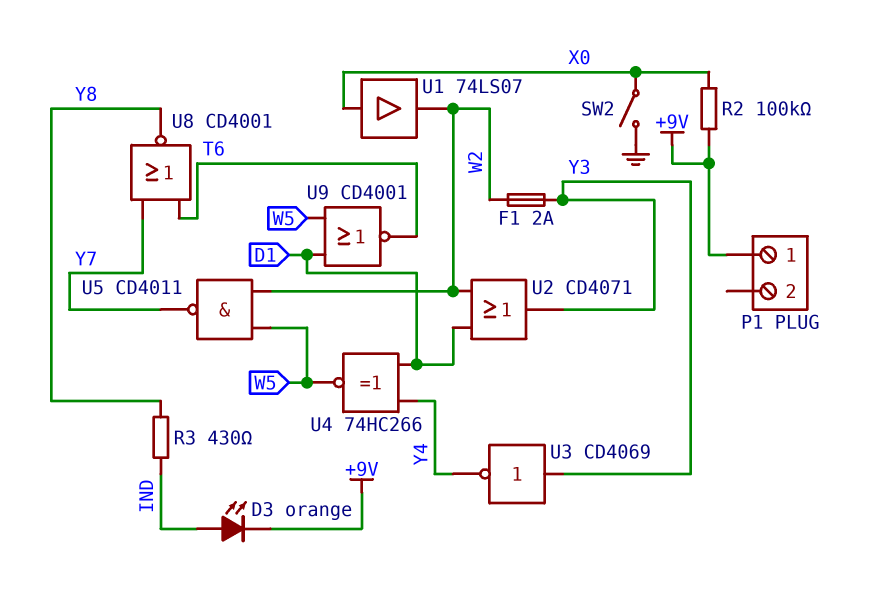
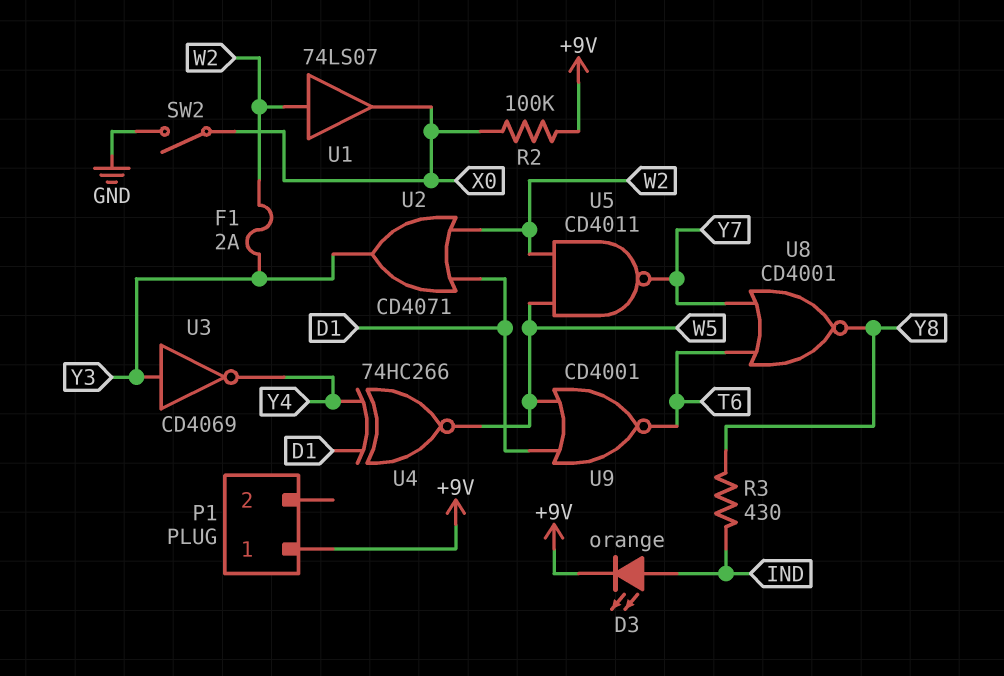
U1: buffer 74LS07 (in X0, out W2) -> buffer 74LS07 (in W2, out X0)

